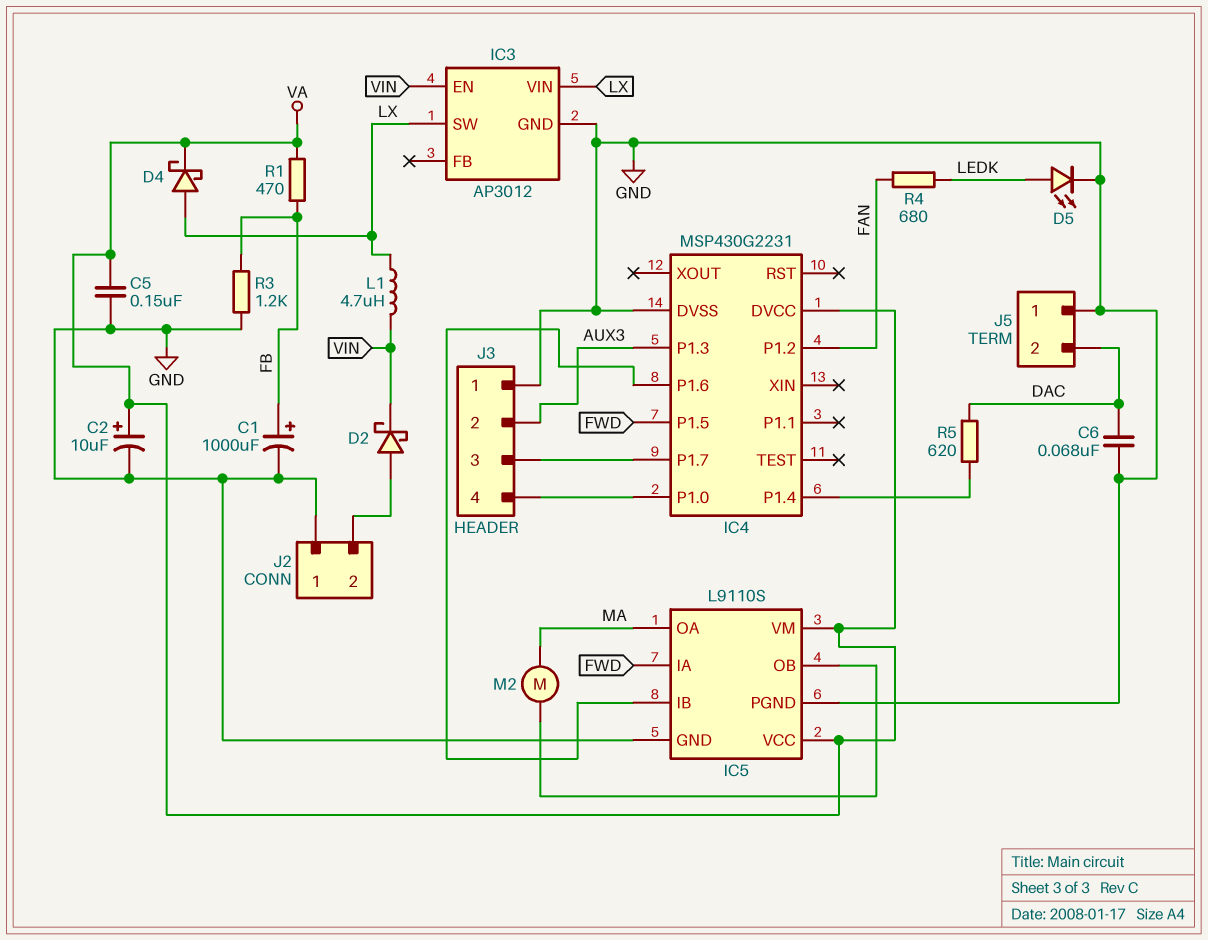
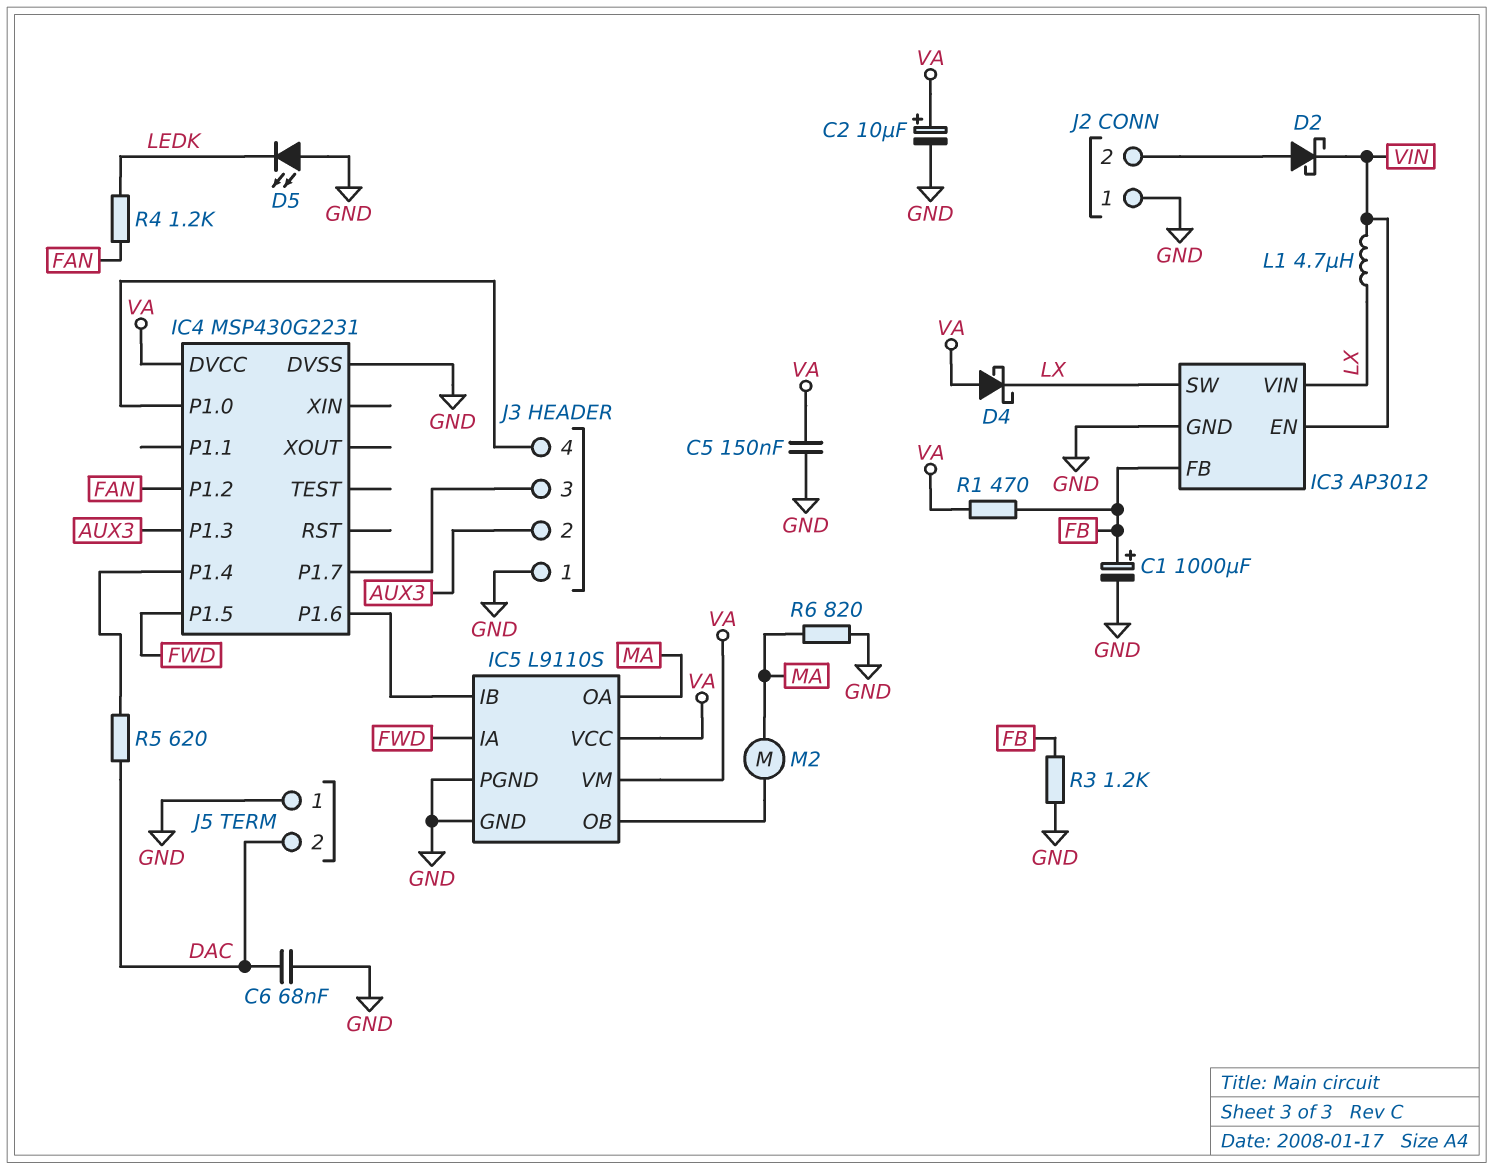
D4: schottky (A LX, K VA) -> schottky (A VA, K LX)
D5: LED (A LEDK, K GND) -> LED (A GND, K LEDK)
IC3 pin FB: none -> FB
R4: 680 (FAN, LEDK) -> 1.2k (FAN, LEDK)
R6: none -> 820 (GND, MA)

